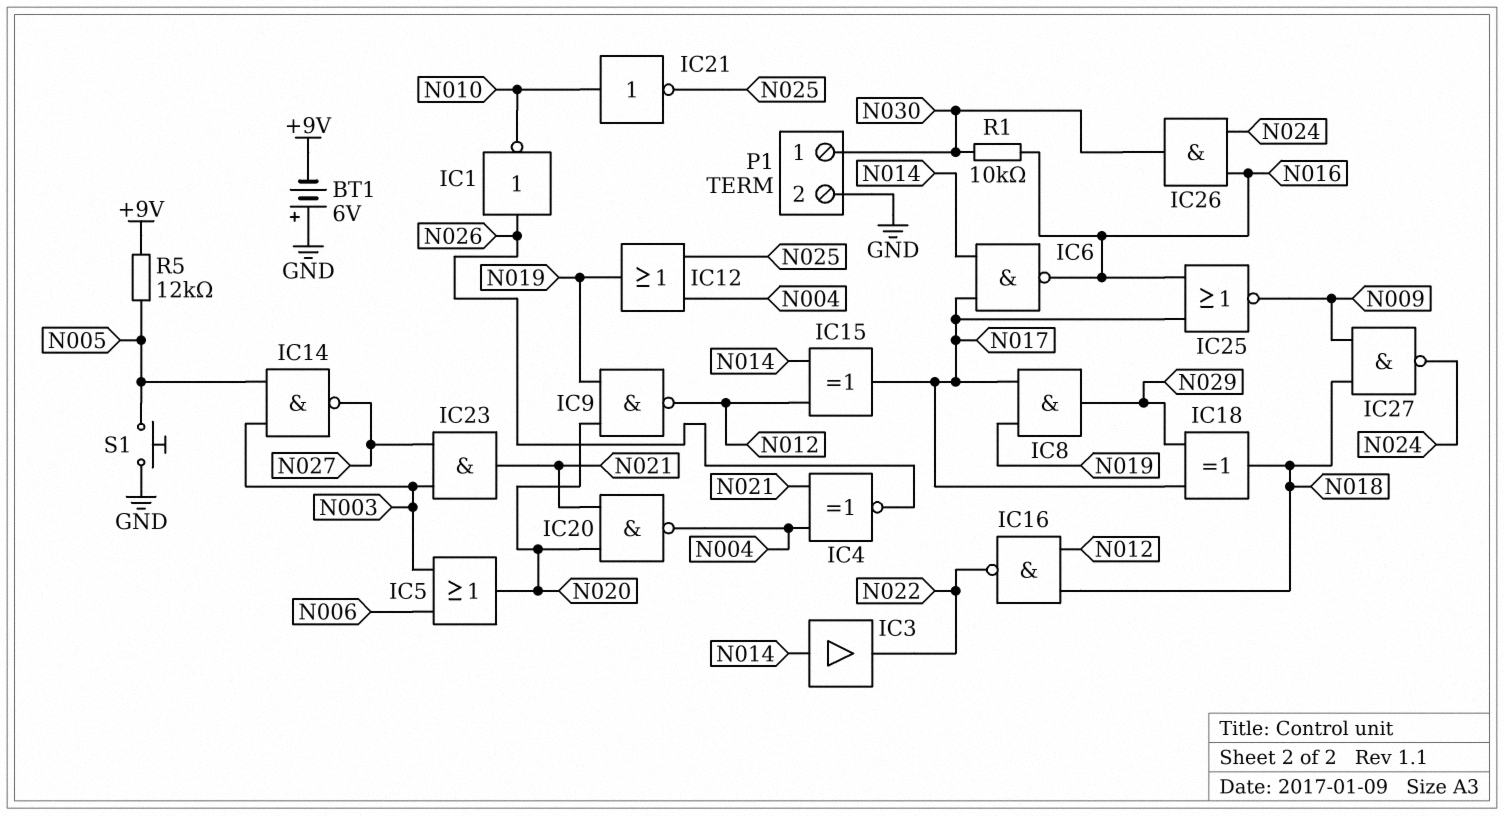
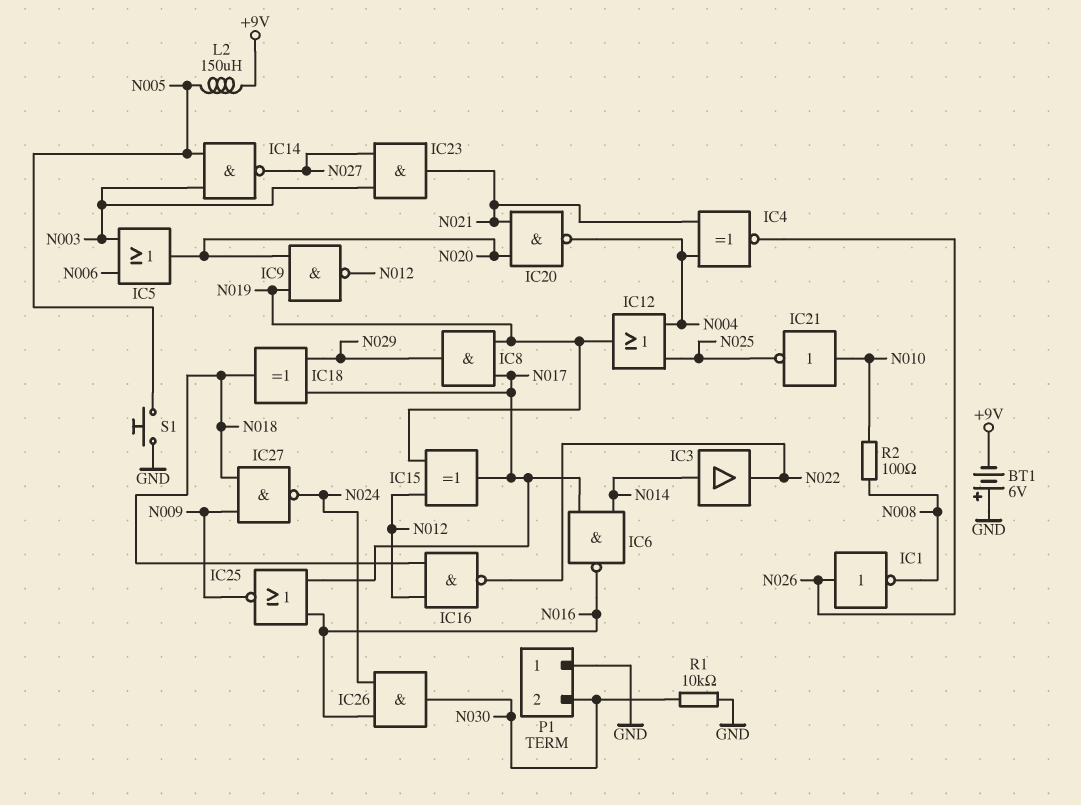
IC1: NOT (in N026, out N010) -> NOT (in N026, out N008)
IC15: XOR (in N012, in N014, out N017) -> XOR (in N012, in N019, out N017)
L2: none -> 150uH (+9V, N005)
P1 pin 1: N030 -> GND
P1 pin 2: GND -> N030
R1: 10k (N016, N030) -> 10k (GND, N030)
R2: none -> 100 (N008, N010)
R5: 12k (+9V, N005) -> none

